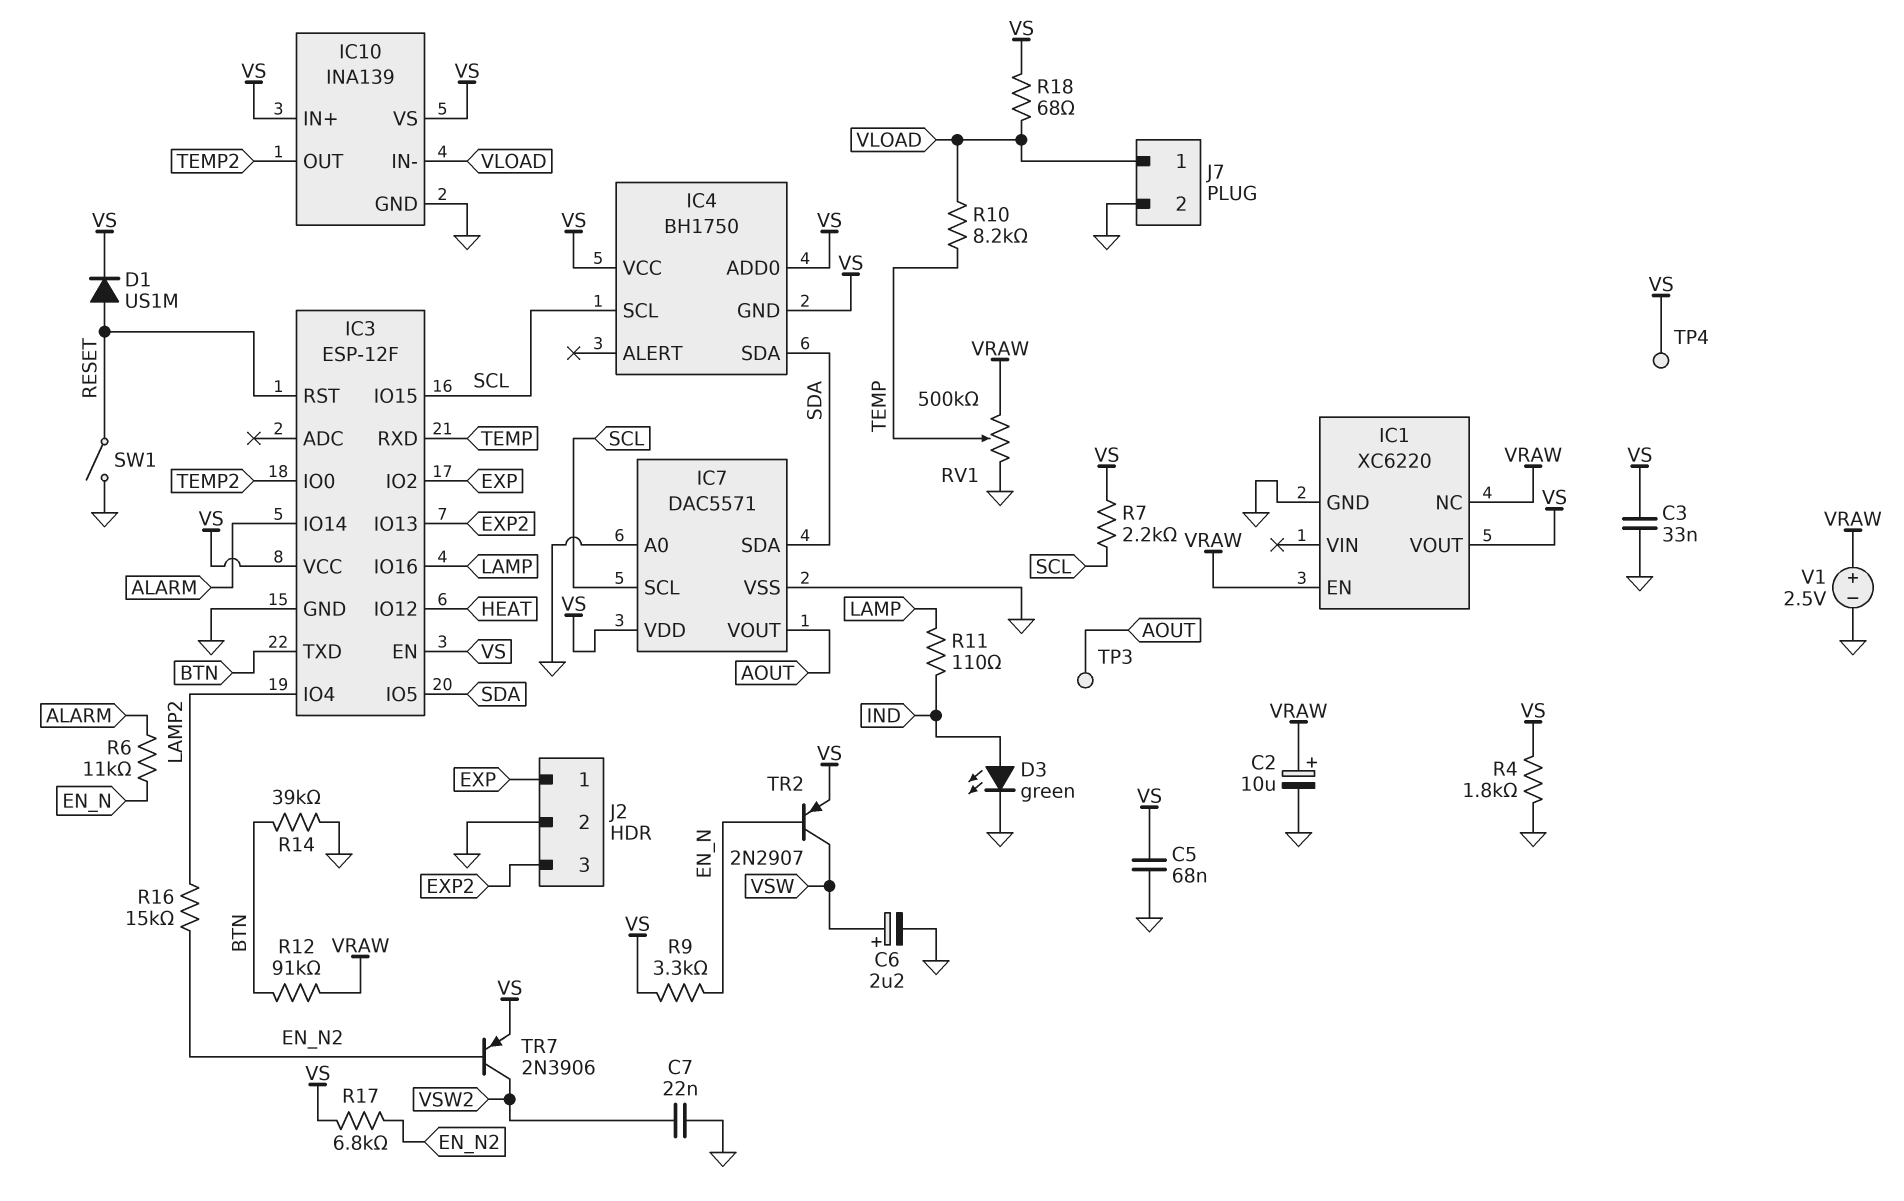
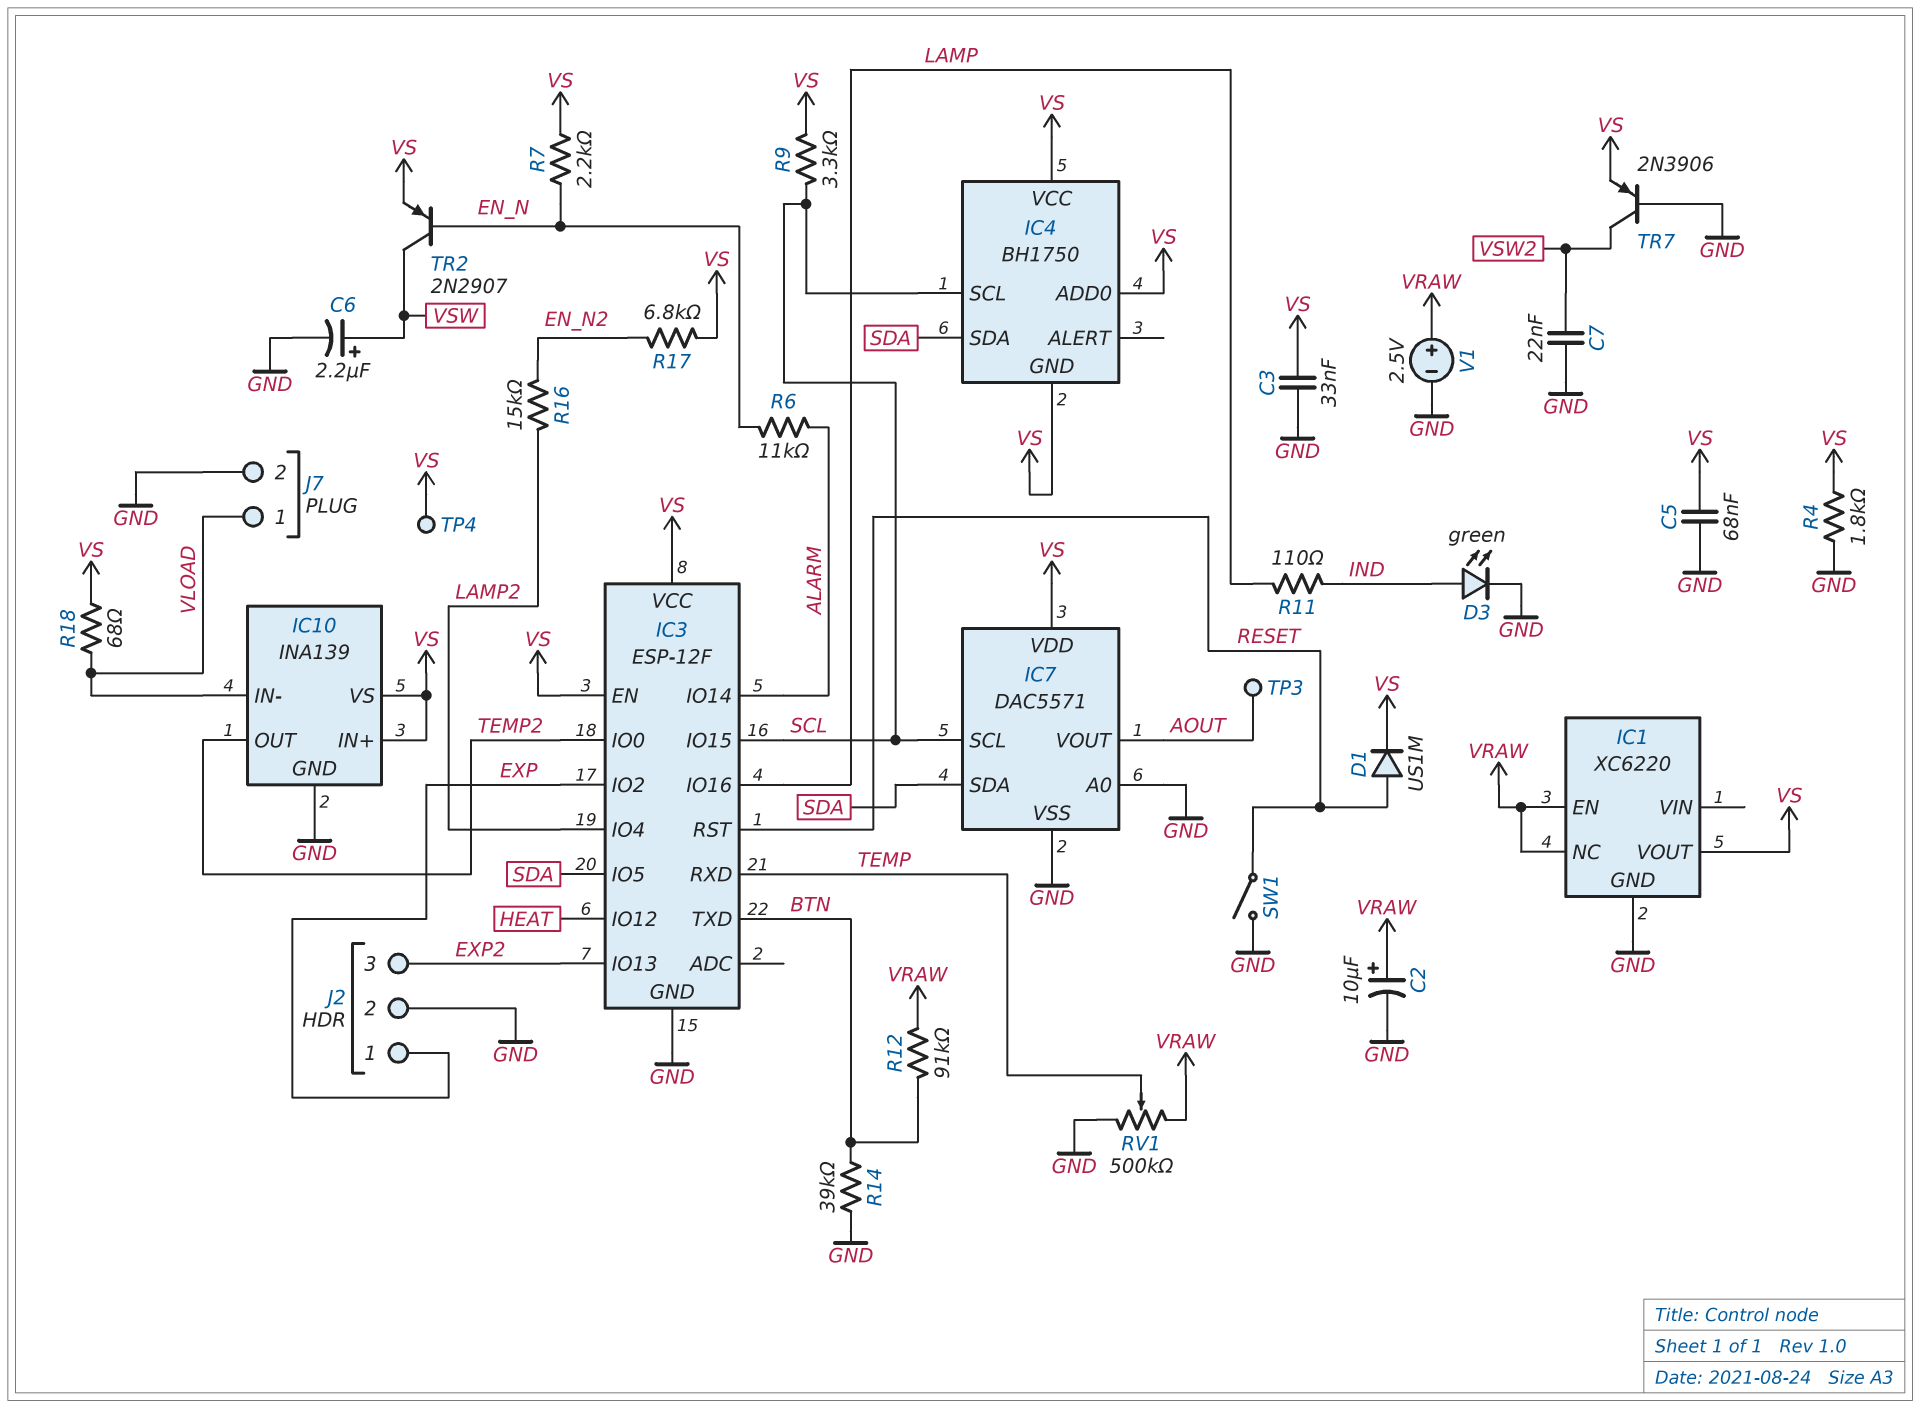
R7: 2.2k (SCL, VS) -> 2.2k (EN_N, VS)
R9: 3.3k (EN_N, VS) -> 3.3k (SCL, VS)
R10: 8.2k (TEMP, VLOAD) -> none
TR7: PNP 2N3906 (B EN_N2, C VSW2, E VS) -> PNP 2N3906 (B GND, C VSW2, E VS)

